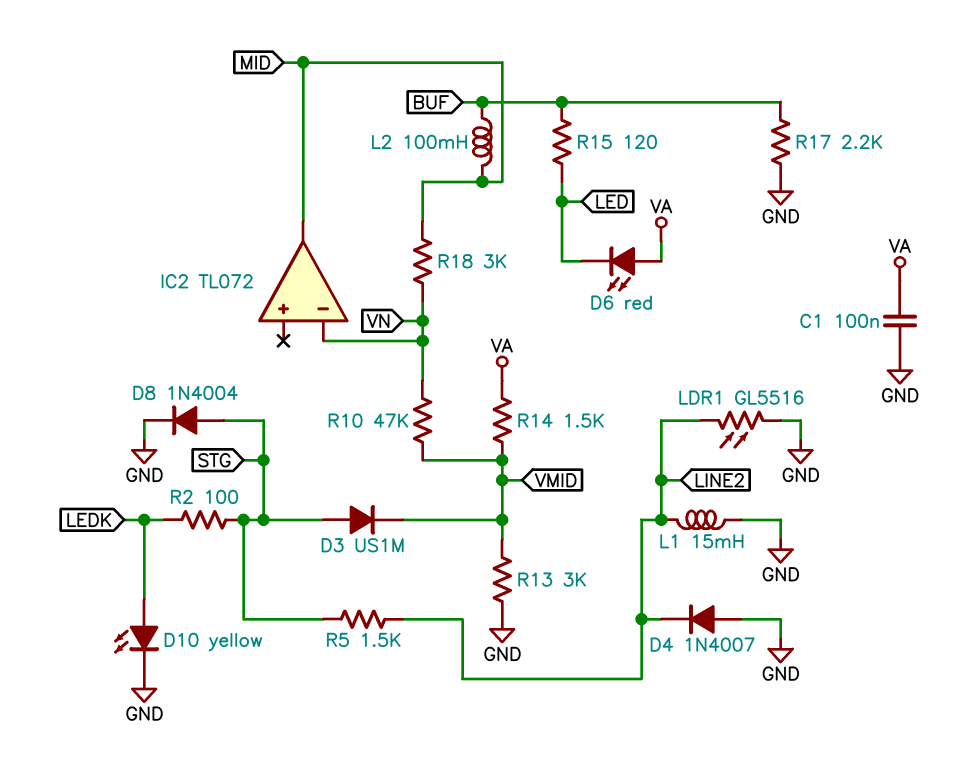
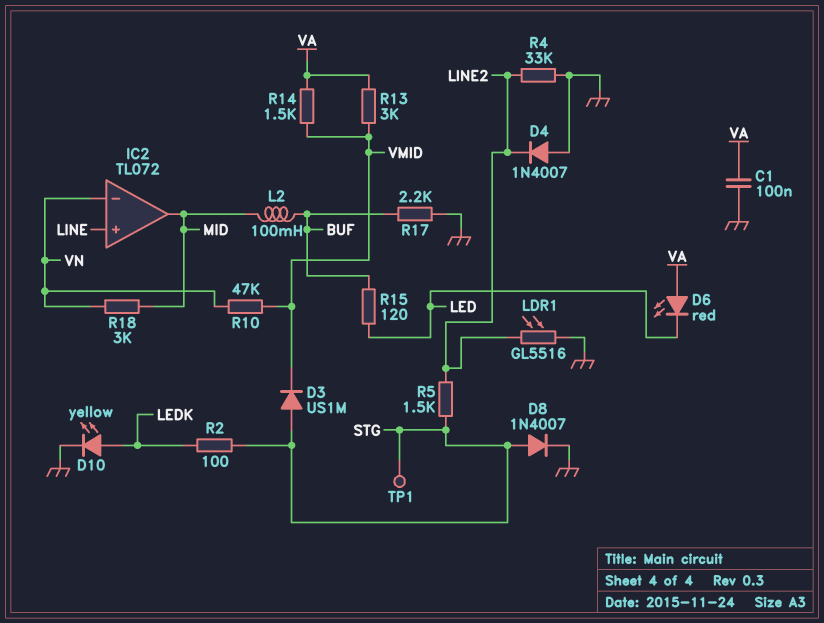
D8: diode 1N4004 (A STG, K GND) -> diode 1N4007 (A STG, K GND)
IC2 pin in+: none -> LINE
L1: 15mH (GND, LINE2) -> none
R4: none -> 33k (GND, LINE2)
R13: 3k (GND, VMID) -> 3k (VA, VMID)
TP1: none -> test point (STG)

